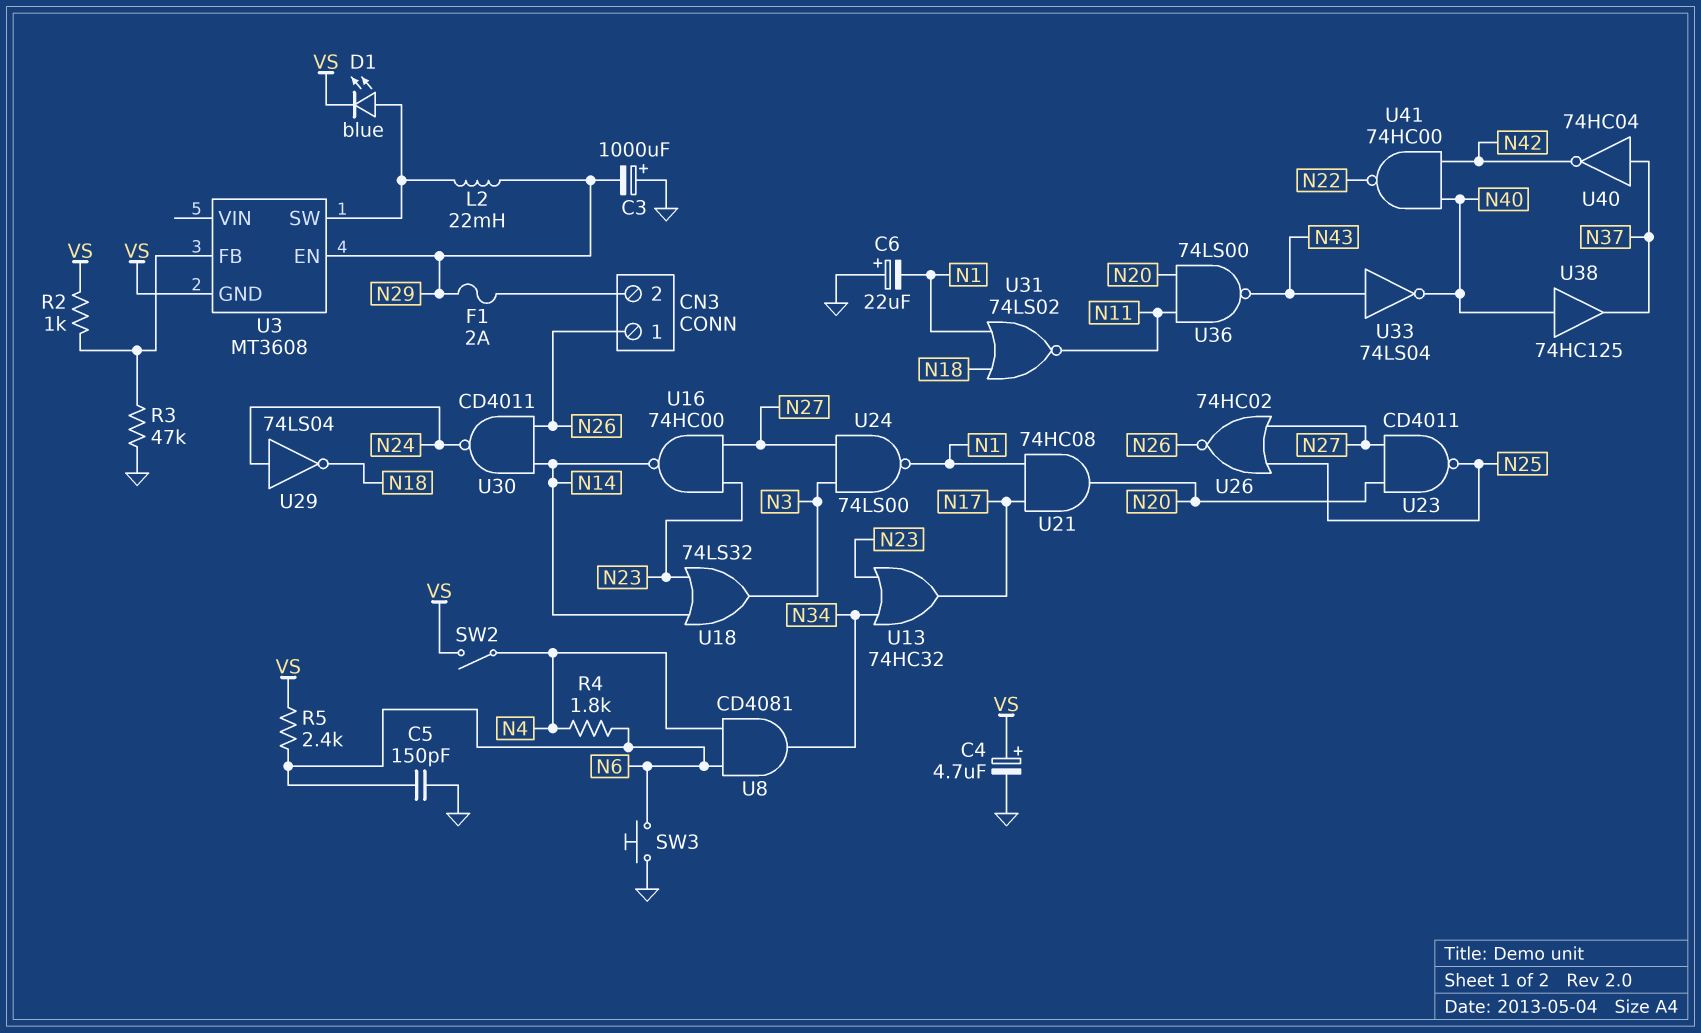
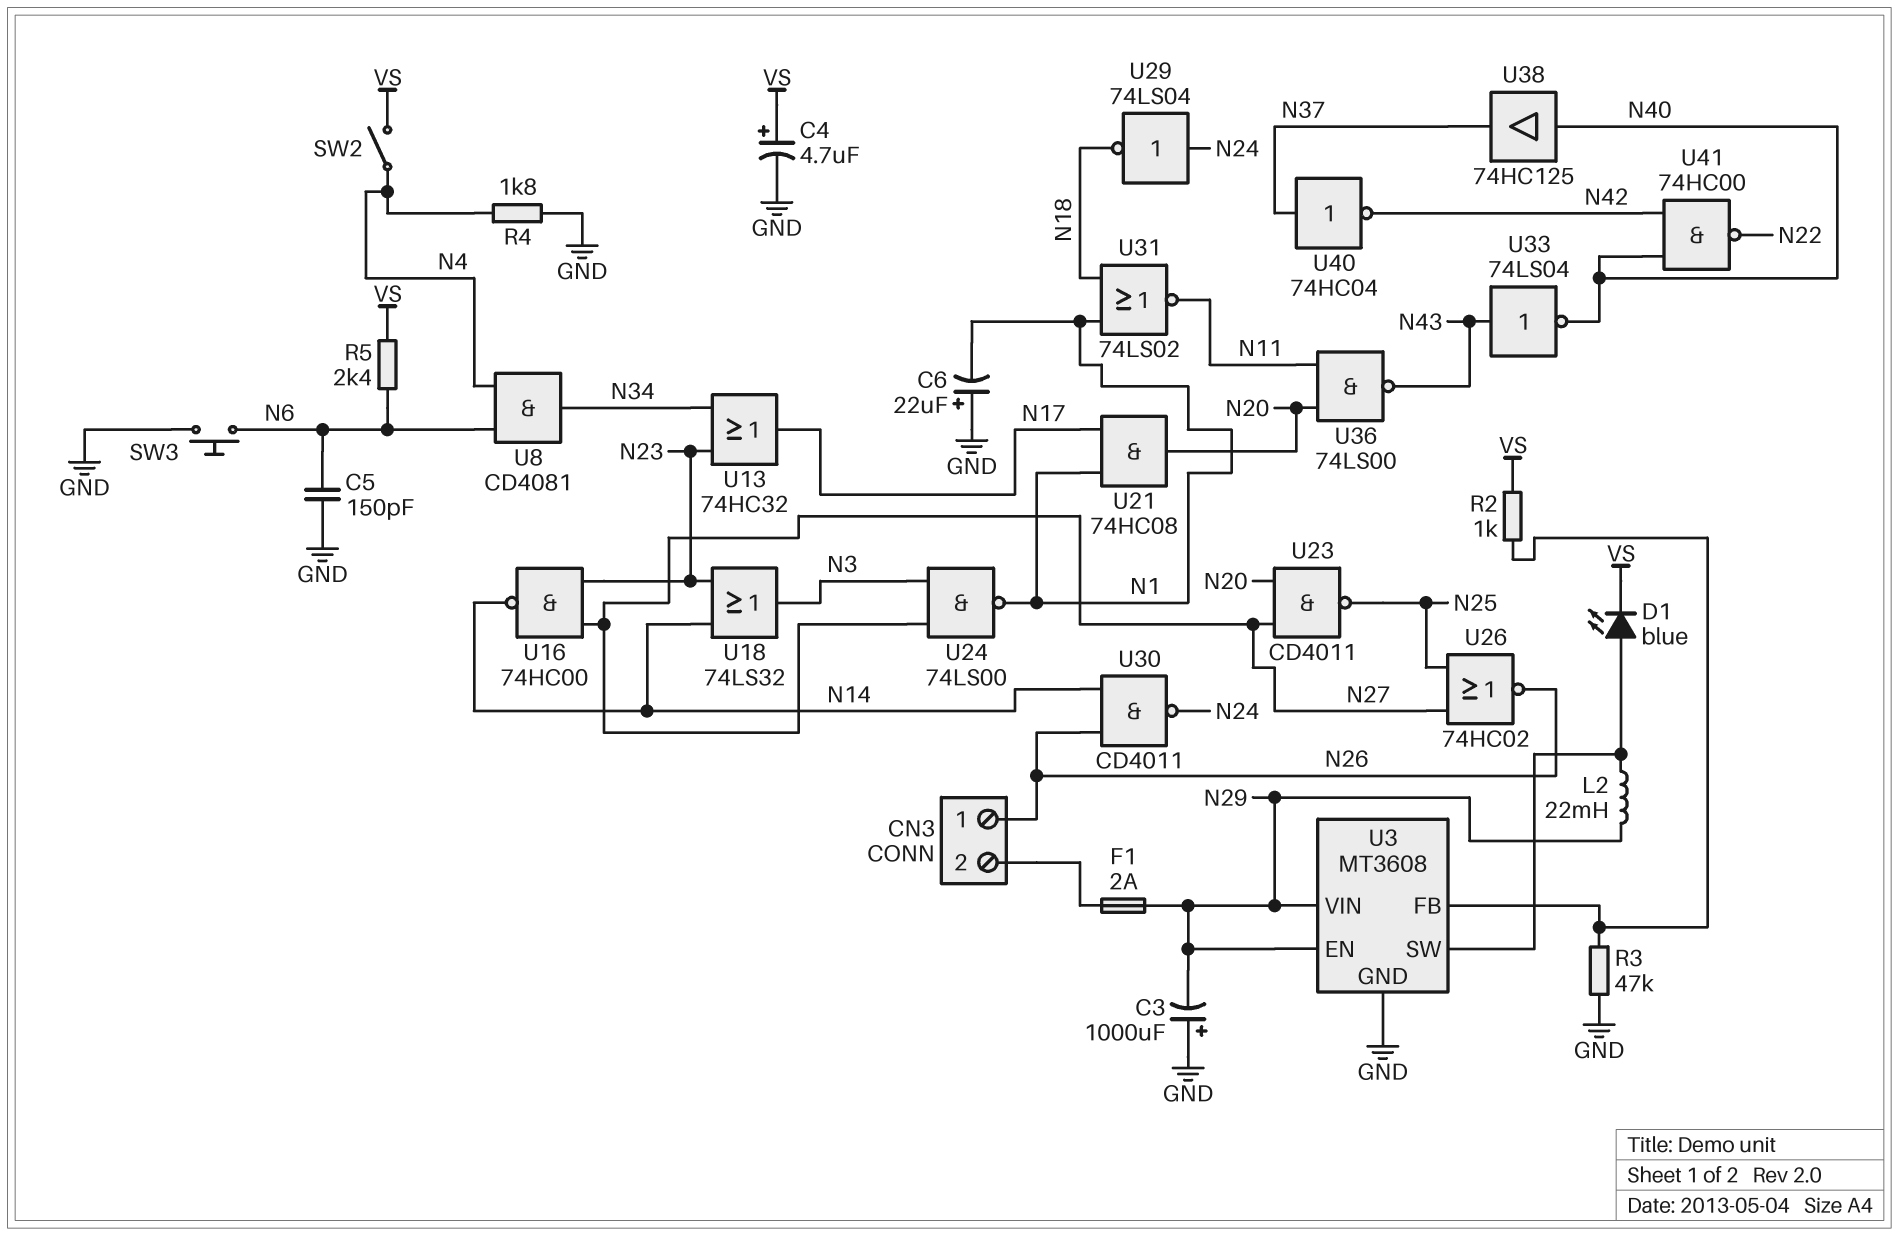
R4: 1.8k (N4, N6) -> 1.8k (GND, N4)
U3 pin GND: VS -> GND
U3 pin VIN: none -> N29

